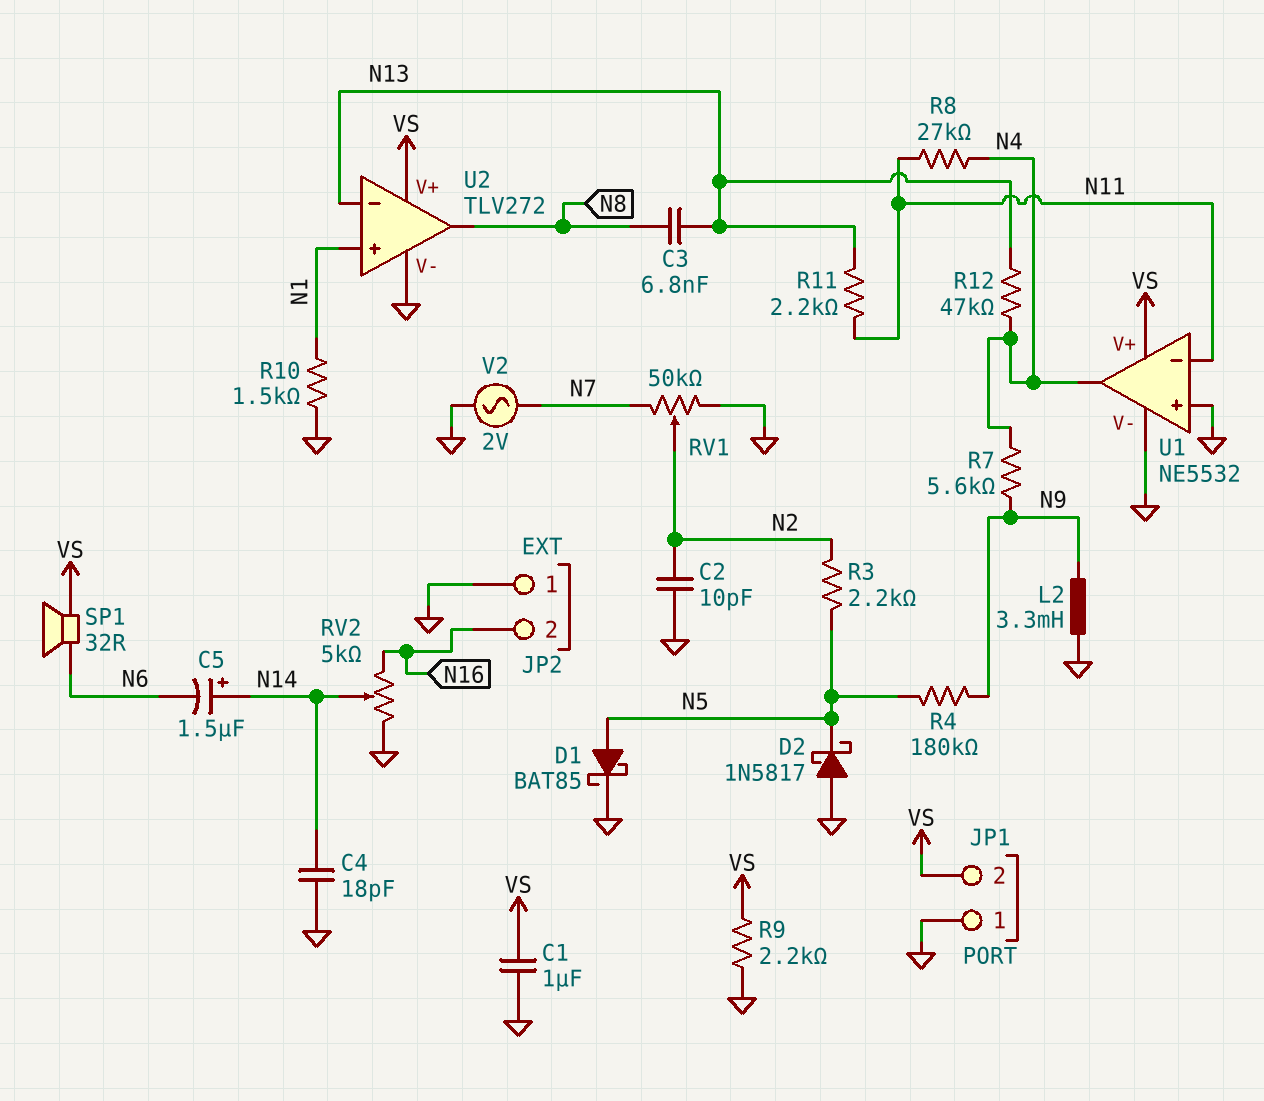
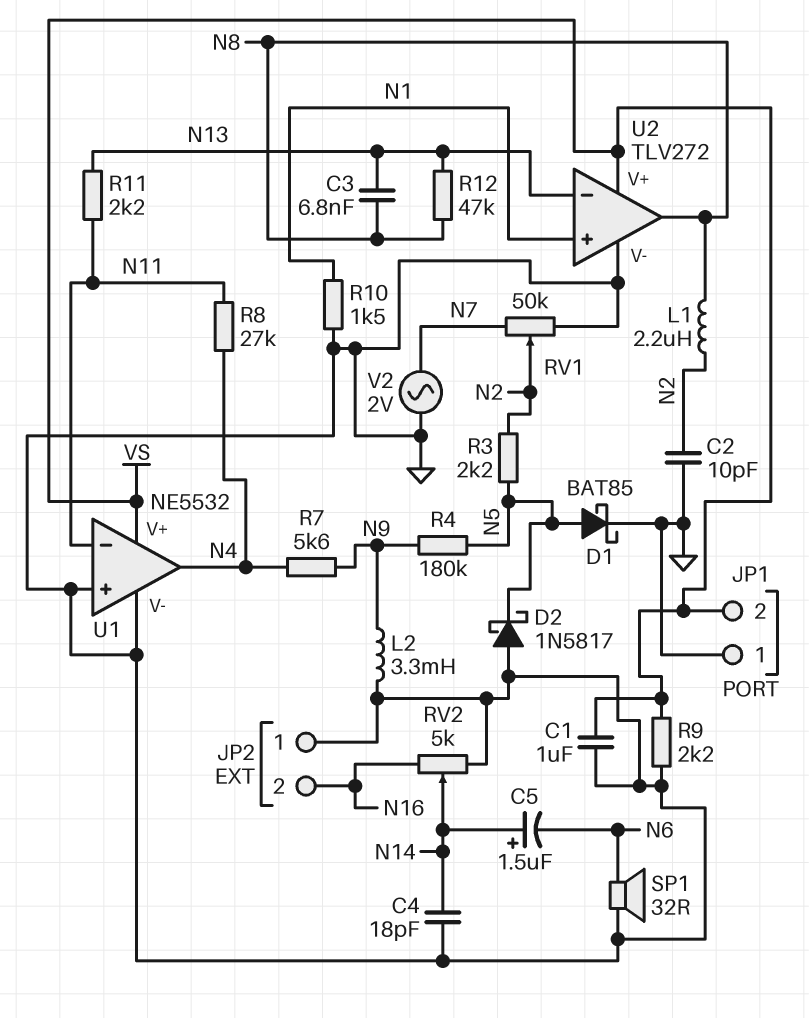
L1: none -> 2.2uH (N2, N8)
R12: 47k (N4, N13) -> 47k (N8, N13)
SP1: speaker 32R (N6, VS) -> speaker 32R (GND, N6)

